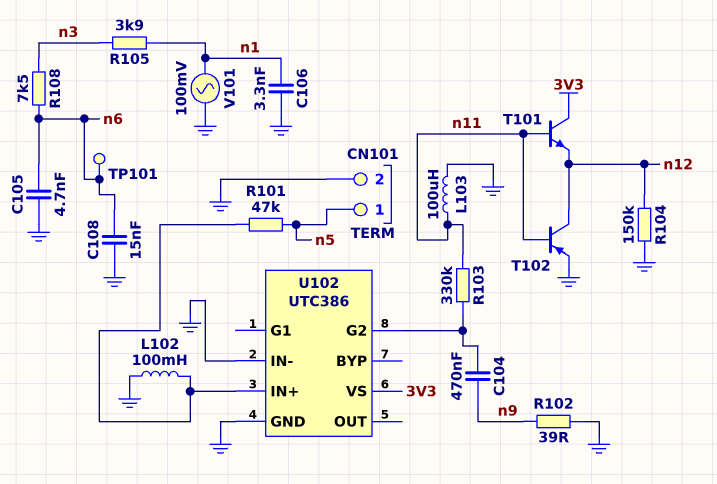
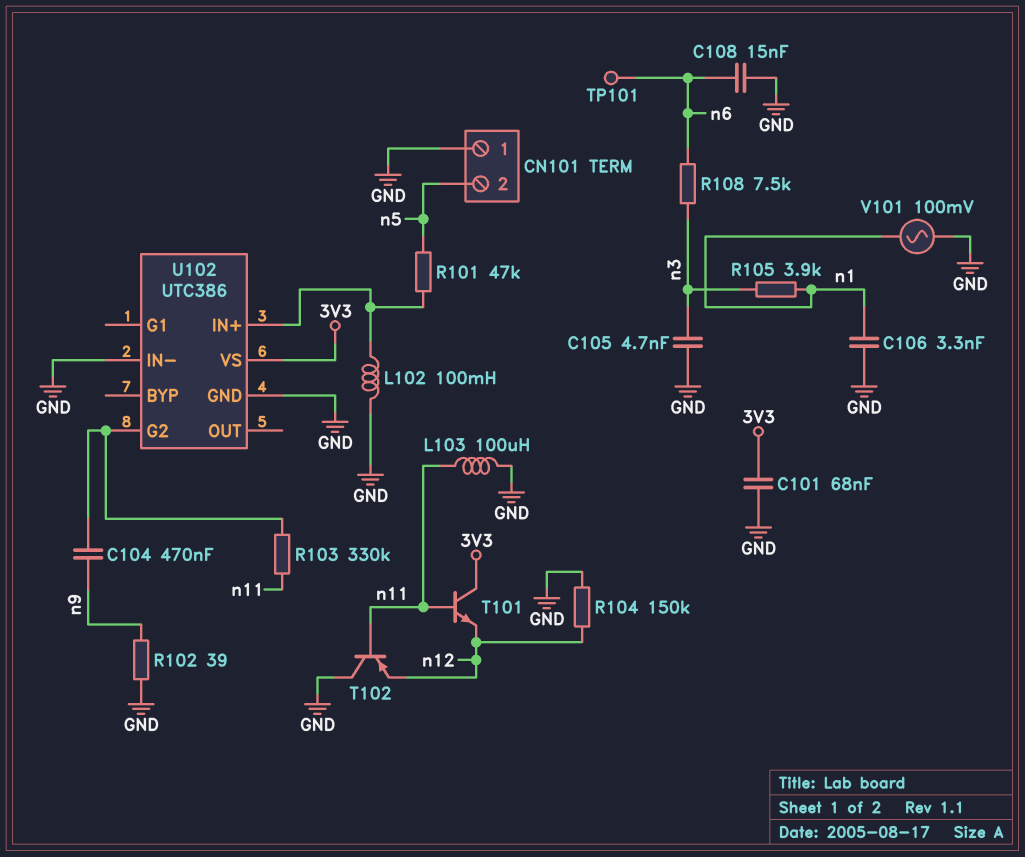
C101: none -> 68nF (3V3, GND)
C105: 4.7nF (GND, n6) -> 4.7nF (GND, n3)
CN101 pin 1: n5 -> GND
CN101 pin 2: GND -> n5
T102: PNP (B n11, C n12, E GND) -> PNP (B n11, C GND, E n12)

